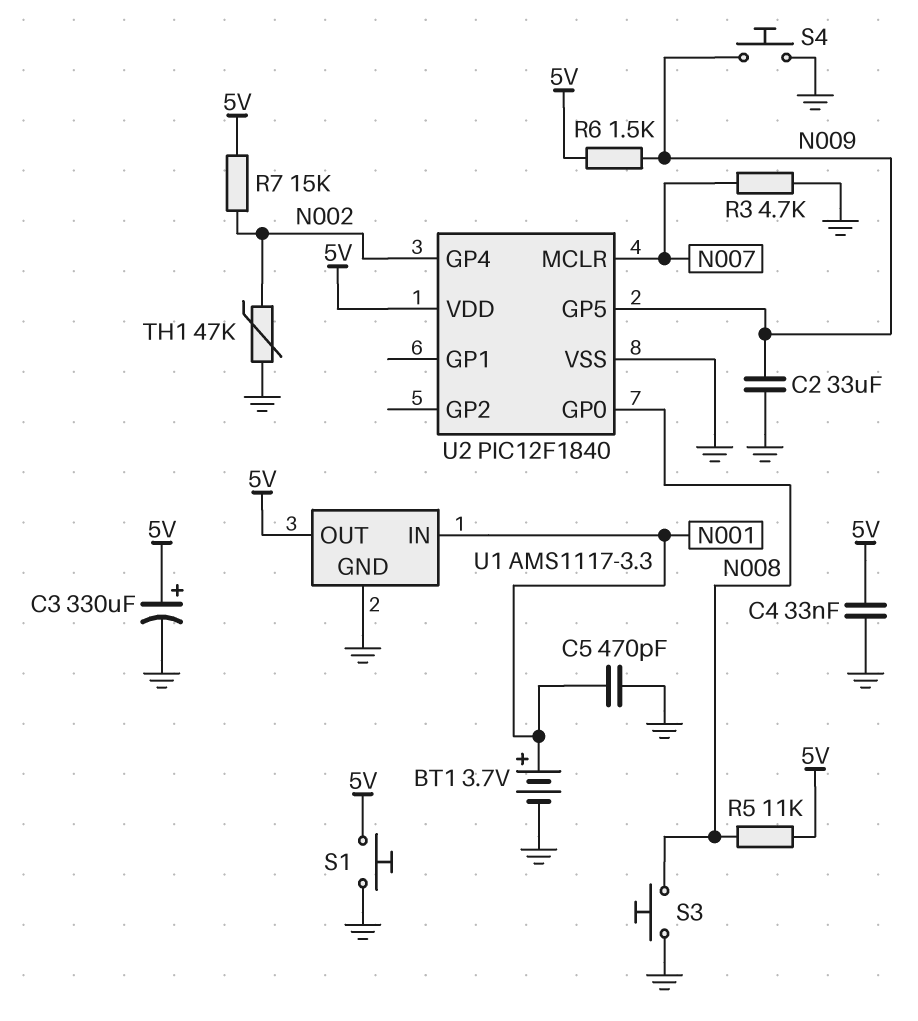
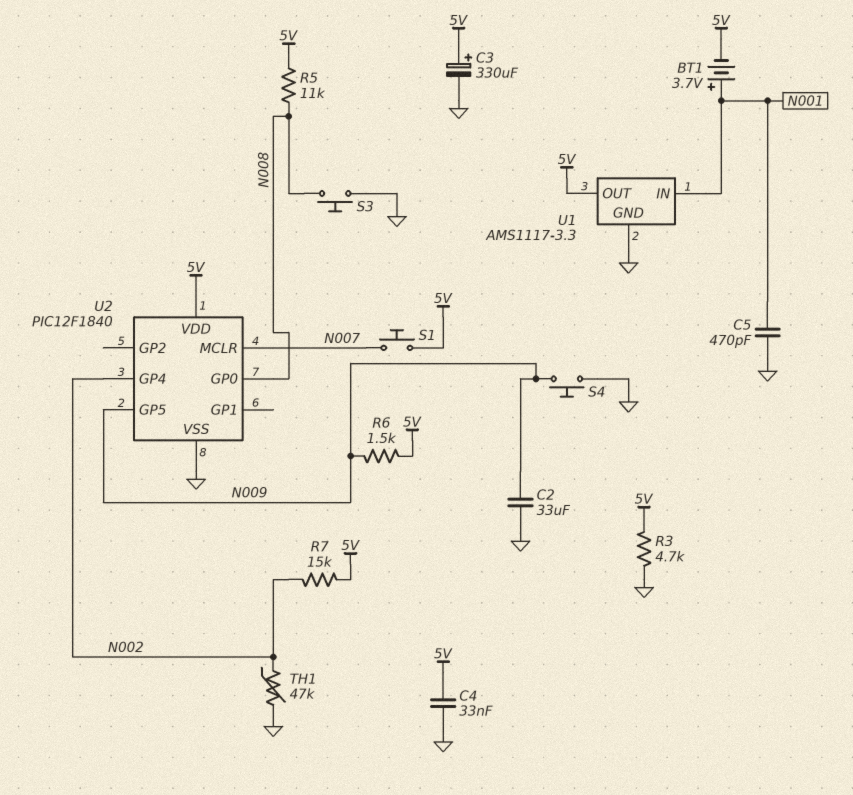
BT1: 3.7V (plus N001, minus GND) -> 3.7V (plus N001, minus 5V)
R3: 4.7k (GND, N007) -> 4.7k (5V, GND)
S1: button (5V, GND) -> button (5V, N007)

